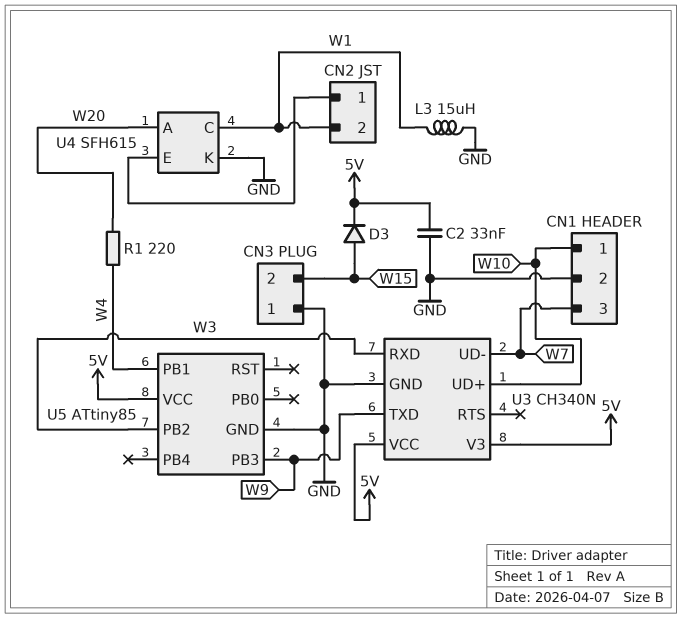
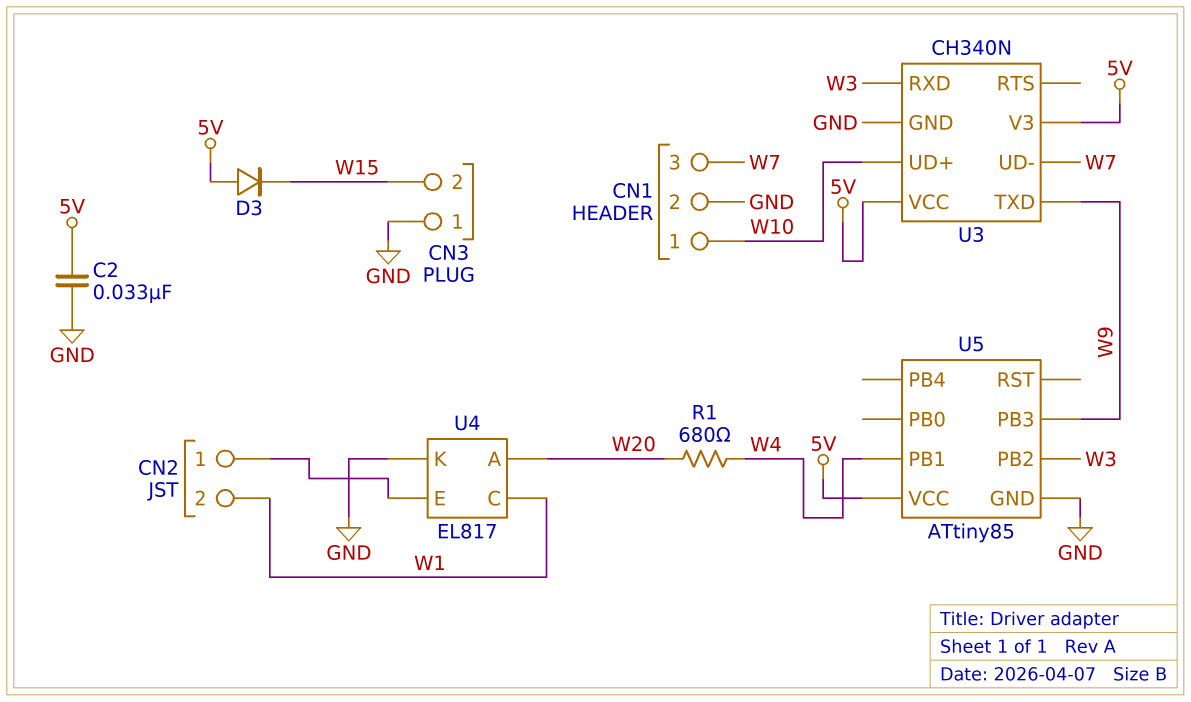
D3: diode (A W15, K 5V) -> diode (A 5V, K W15)
L3: 15uH (GND, W1) -> none
R1: 220 (W4, W20) -> 680 (W4, W20)
U4: SFH615 -> EL817

